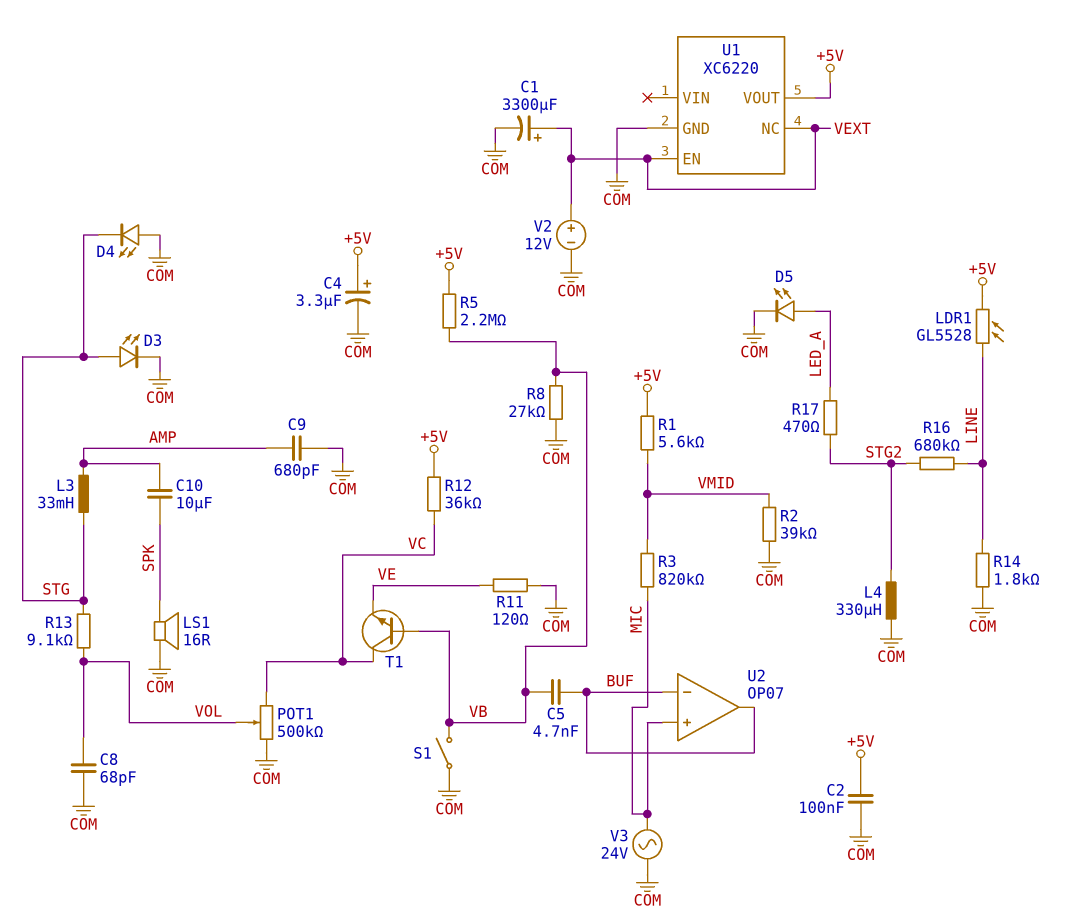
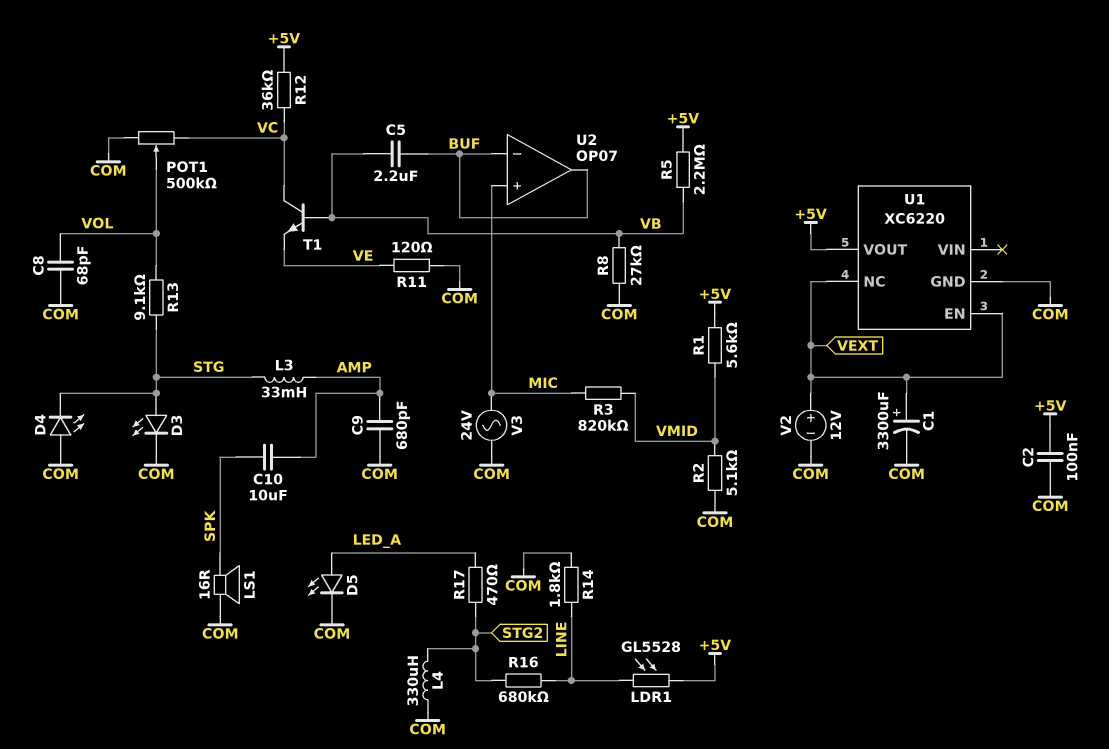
C4: 3.3uF (plus +5V, minus COM) -> none
C5: 4.7nF (BUF, VB) -> 2.2uF (BUF, VB)
R2: 39k (COM, VMID) -> 5.1k (COM, VMID)
S1: switch (COM, VB) -> none

